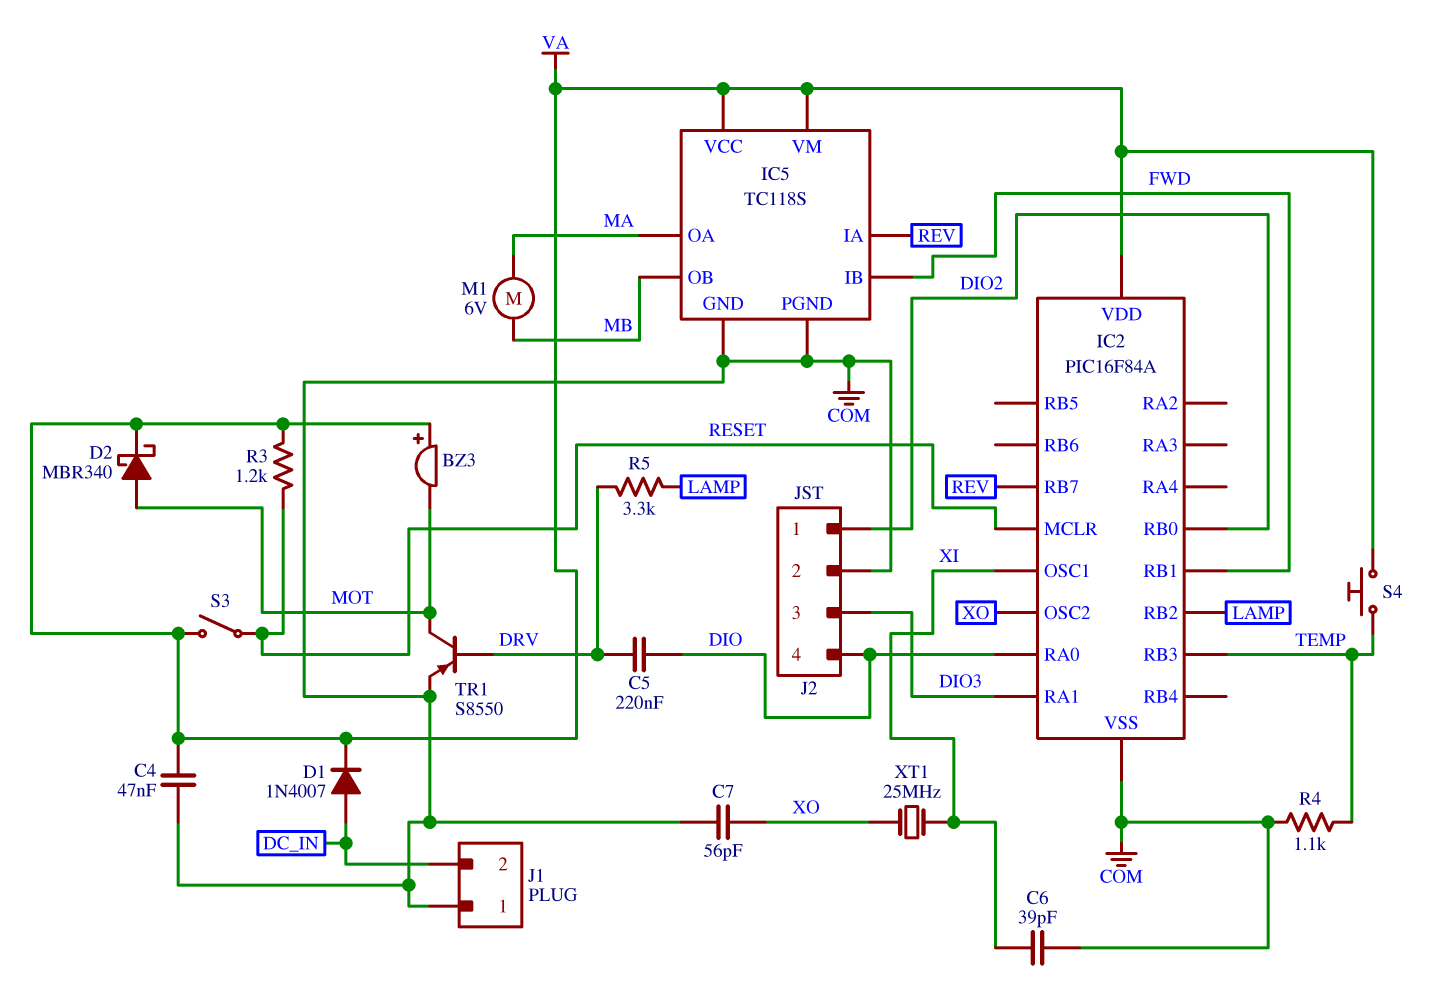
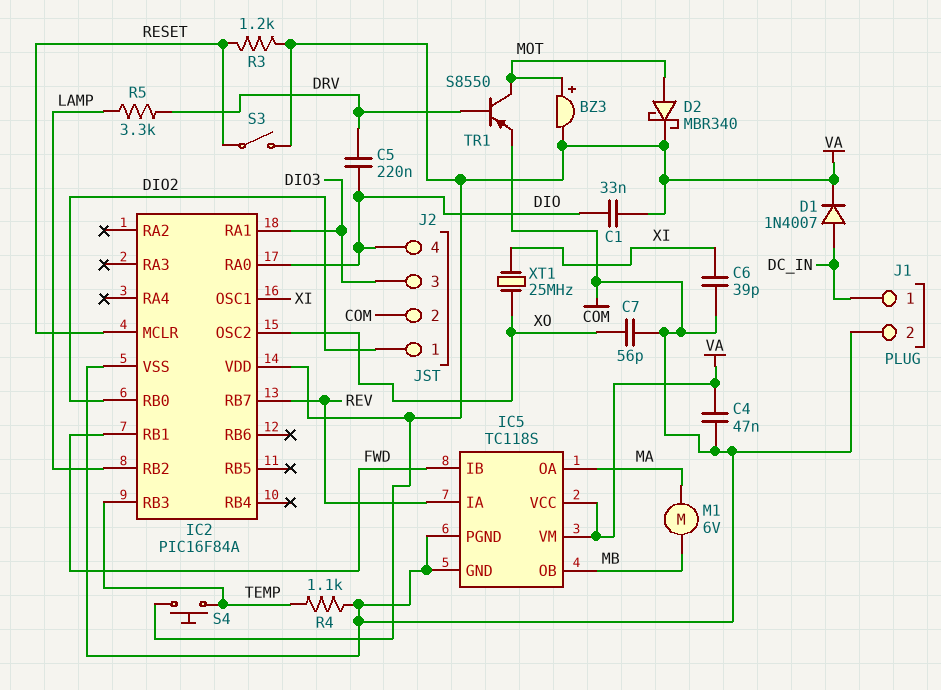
BZ3: buzzer (plus VA, minus MOT) -> buzzer (plus MOT, minus VA)
C1: none -> 33nF (DIO, VA)
J1 pin 1: COM -> DC_IN
J1 pin 2: DC_IN -> COM

